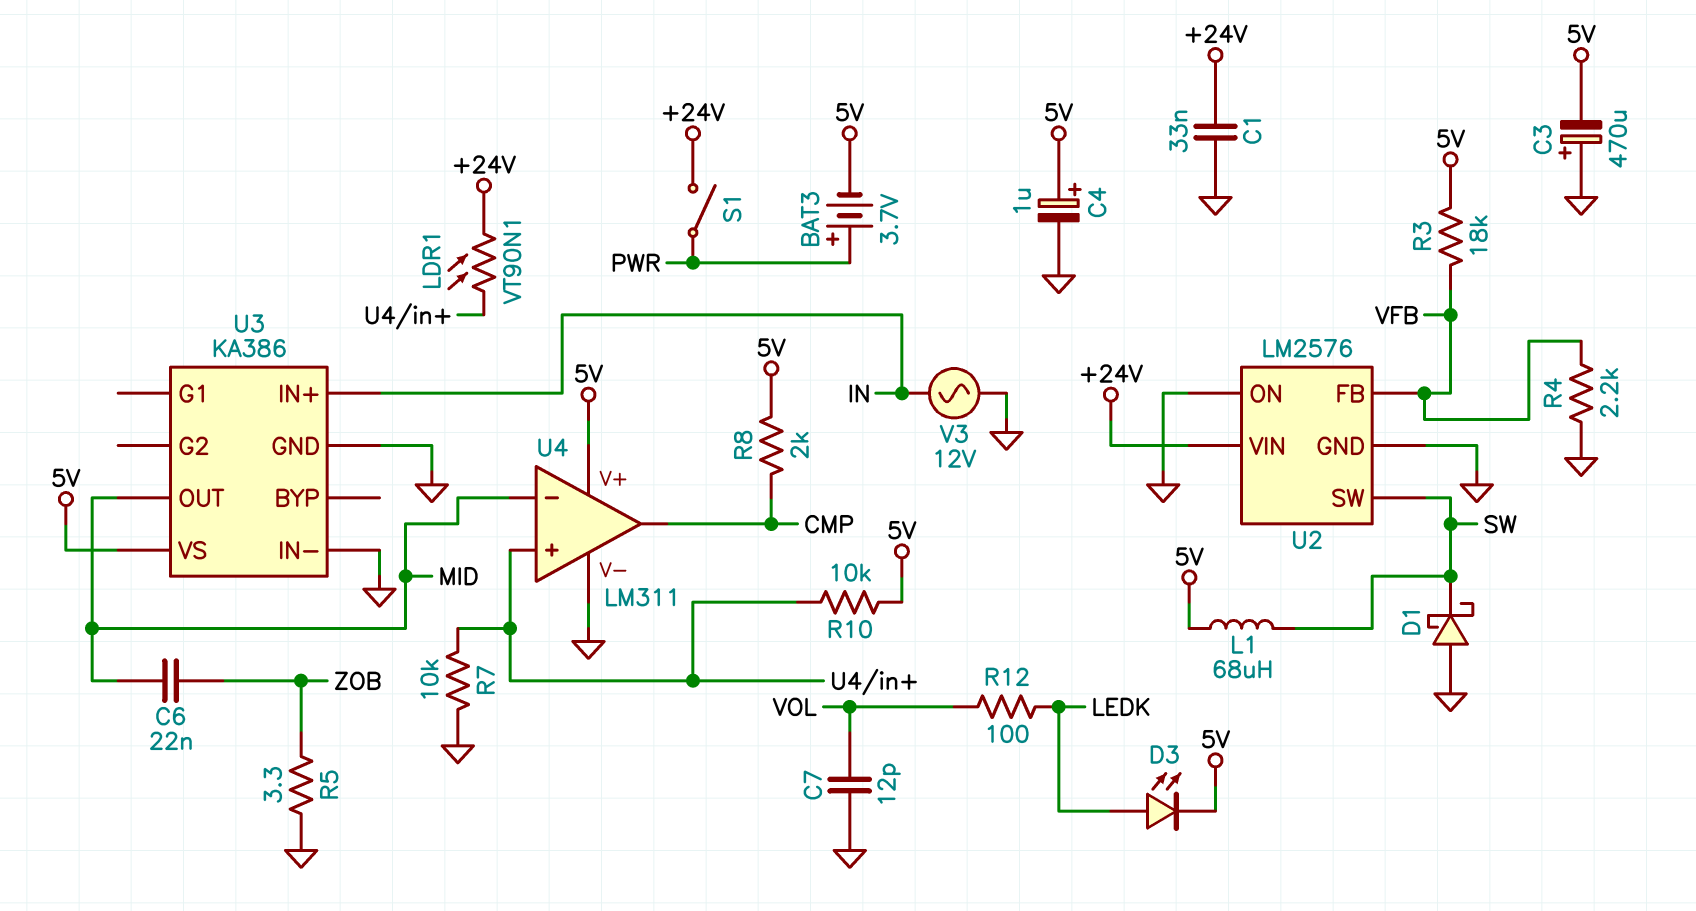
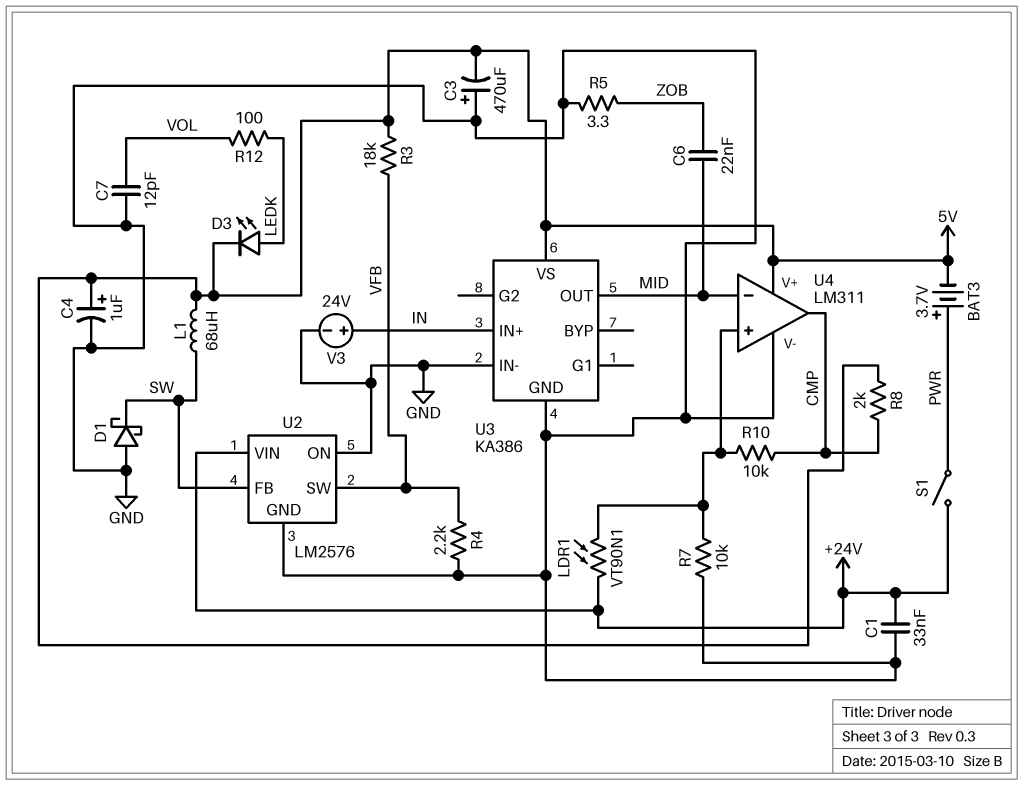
R10: 10k (5V, U4/in+) -> 10k (CMP, U4/in+)
U2 pin FB: VFB -> SW
U2 pin SW: SW -> VFB
V3: AC 12V (GND, IN) -> 24V (plus IN, minus GND)

